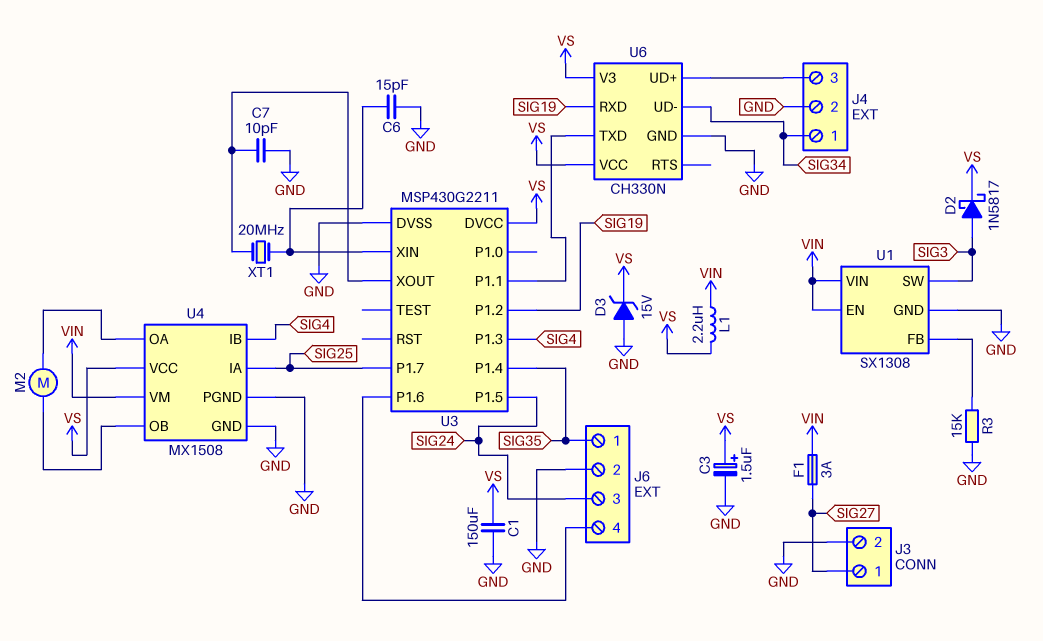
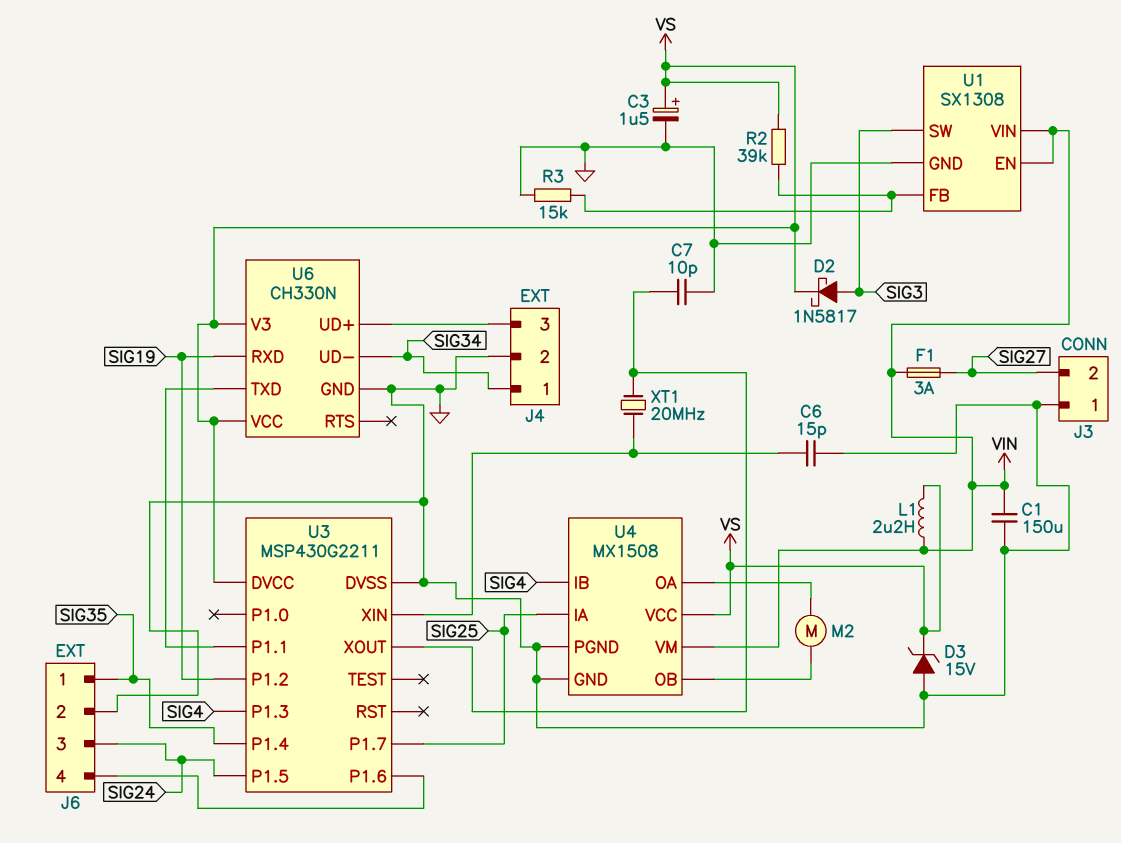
C1: 150uF (GND, VS) -> 150uF (GND, VIN)
J3 pin 1: SIG27 -> GND
J3 pin 2: GND -> SIG27
R2: none -> 39k (U1/FB, VS)

